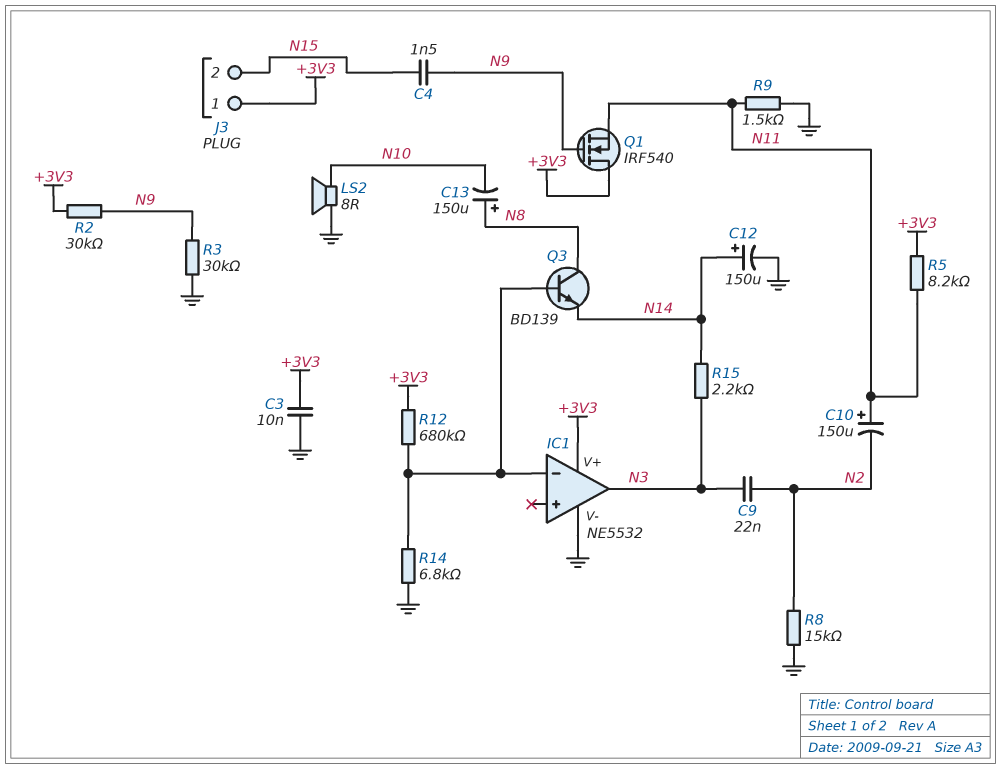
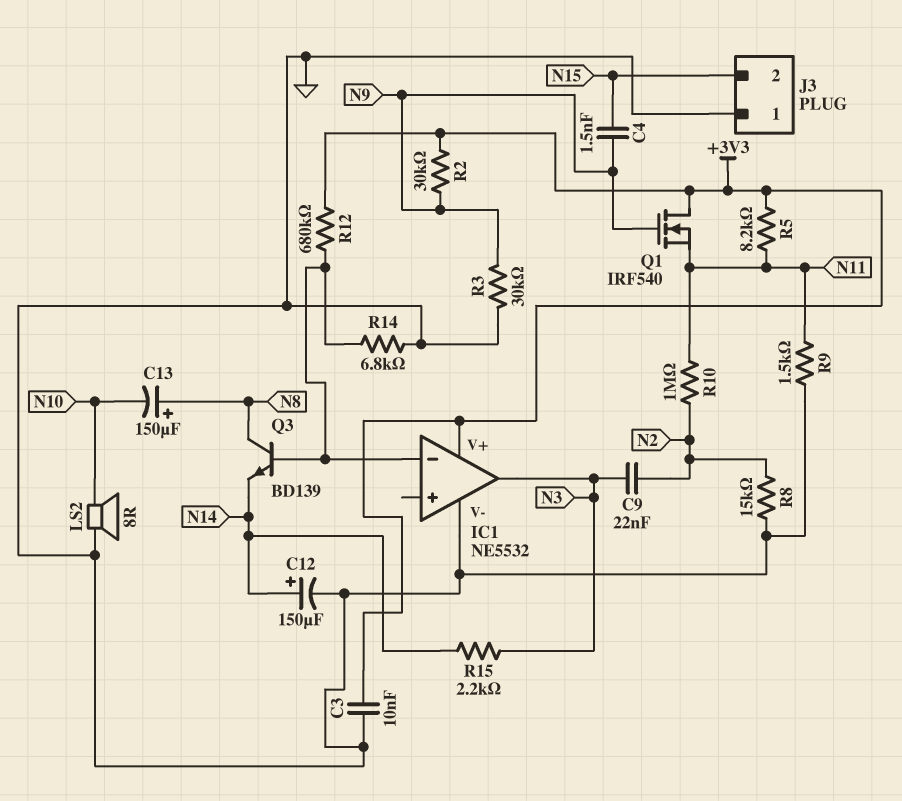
C10: 150uF (plus N11, minus N2) -> none
J3 pin 1: +3V3 -> GND
R10: none -> 1M (N2, N11)

